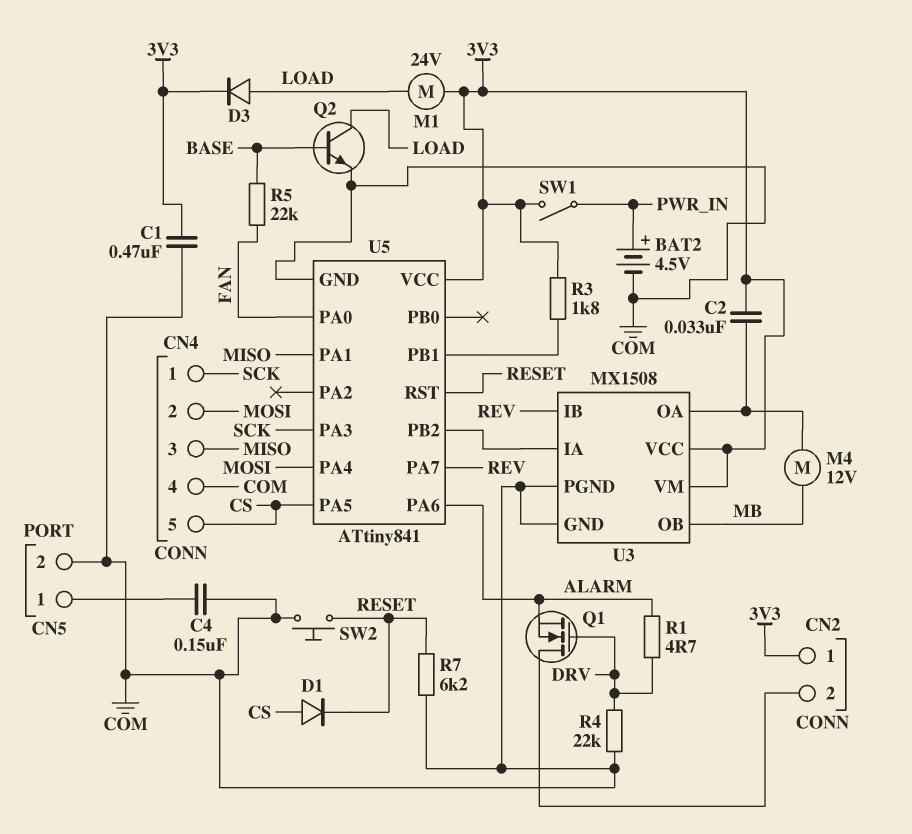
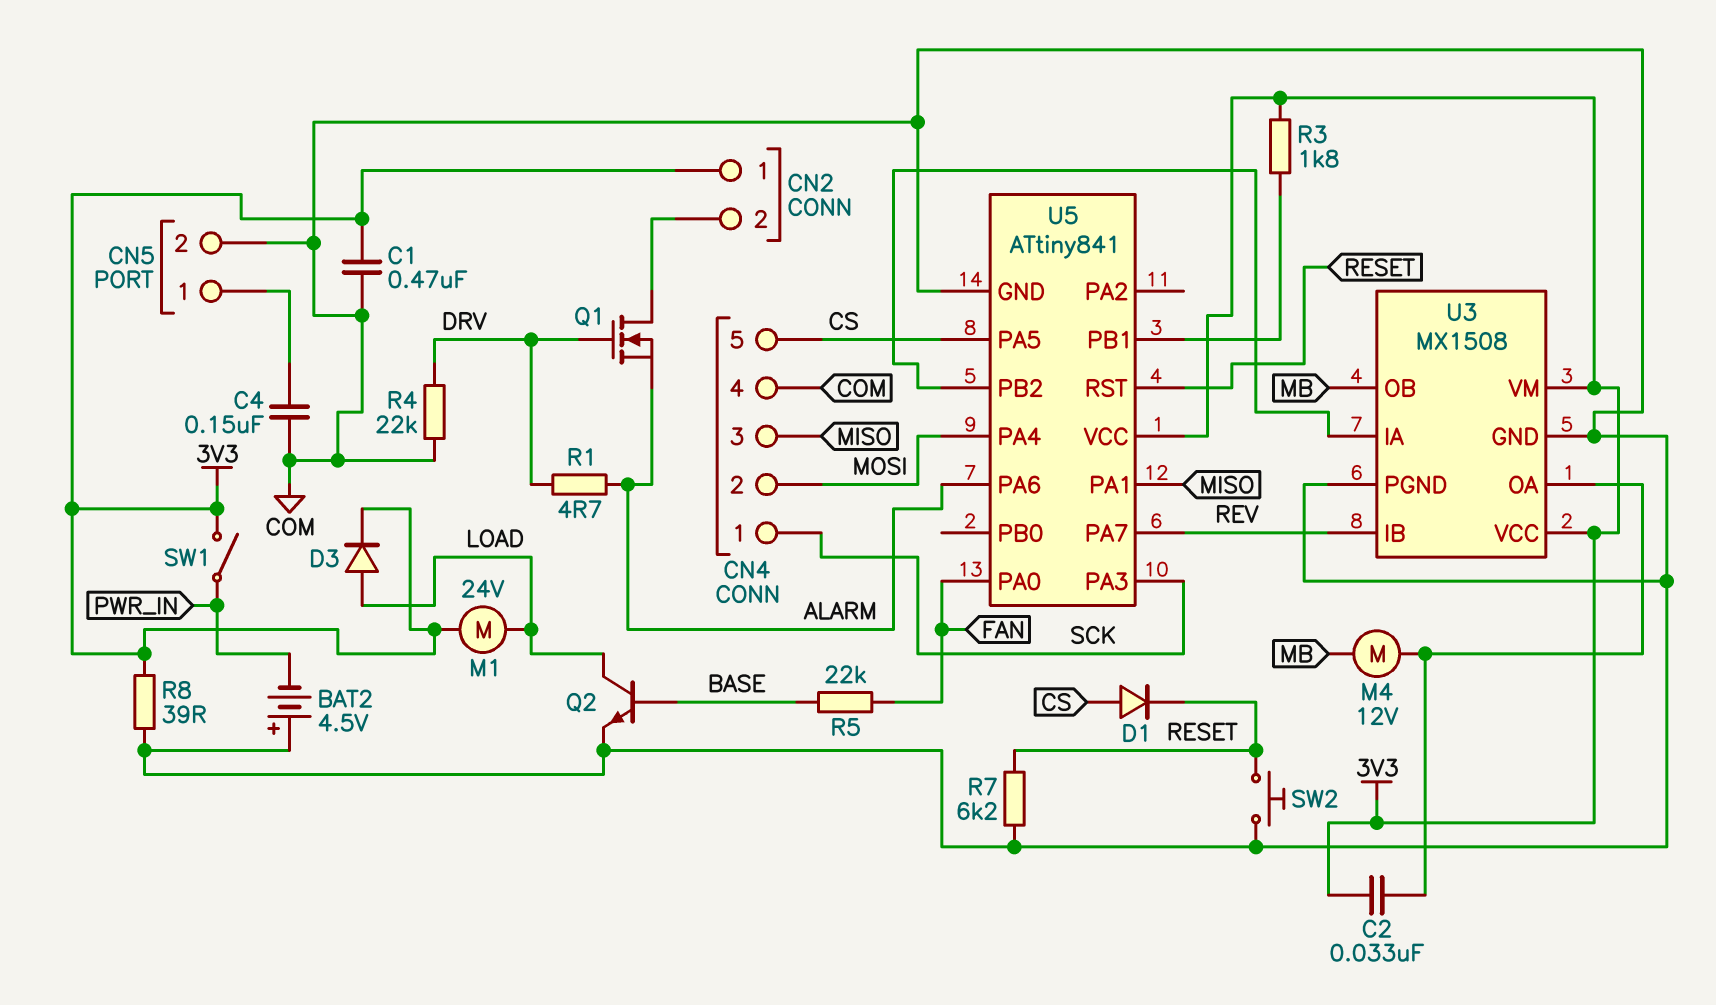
BAT2: 4.5V (plus PWR_IN, minus COM) -> 4.5V (plus COM, minus PWR_IN)
R8: none -> 39 (3V3, COM)

